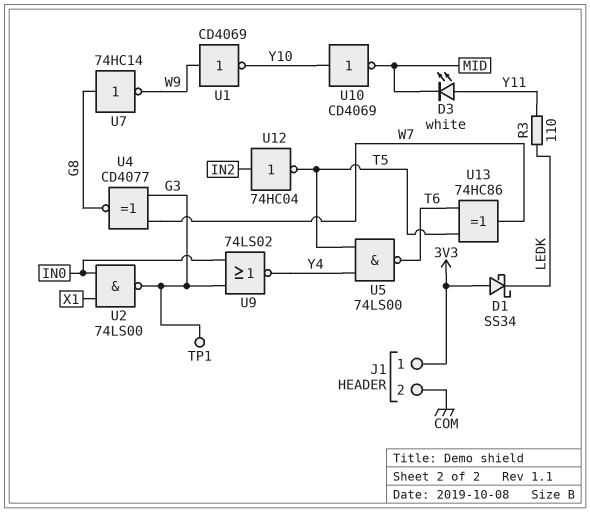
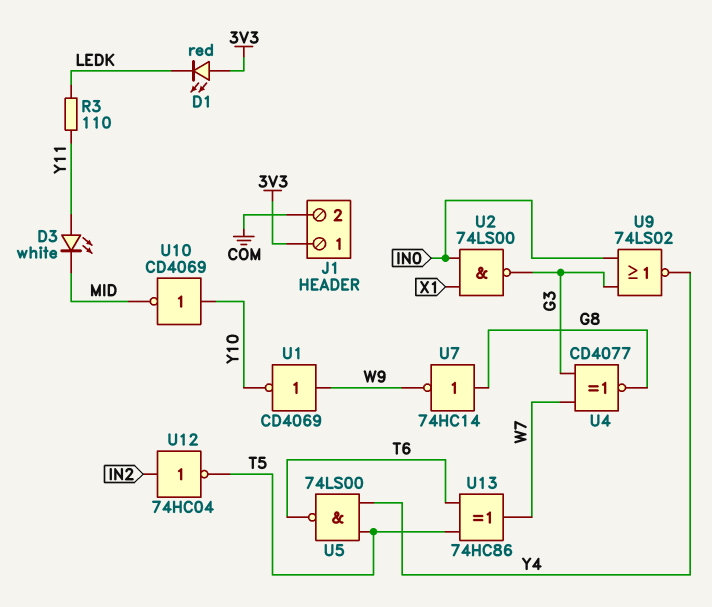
D1: schottky SS34 (A 3V3, K LEDK) -> LED red (A 3V3, K LEDK)
TP1: test point (G3) -> none

